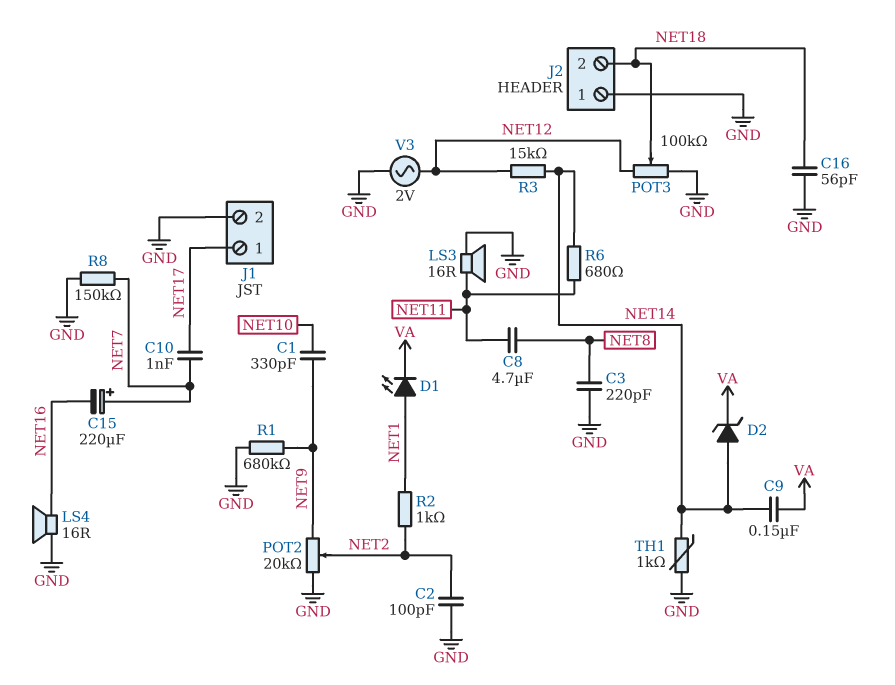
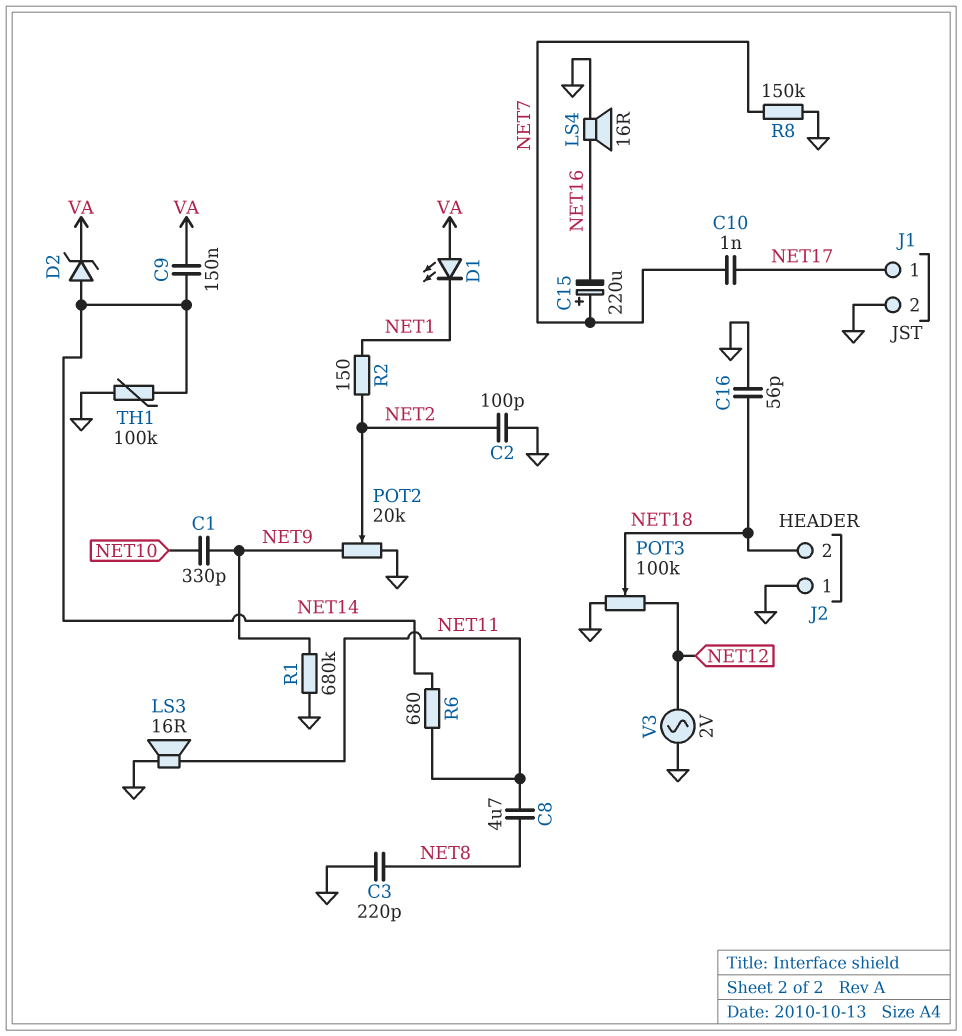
D1: LED (A NET1, K VA) -> LED (A VA, K NET1)
R2: 1k (NET1, NET2) -> 150 (NET1, NET2)
R3: 15k (NET12, NET14) -> none
TH1: 1k (GND, NET14) -> 100k (GND, NET14)

